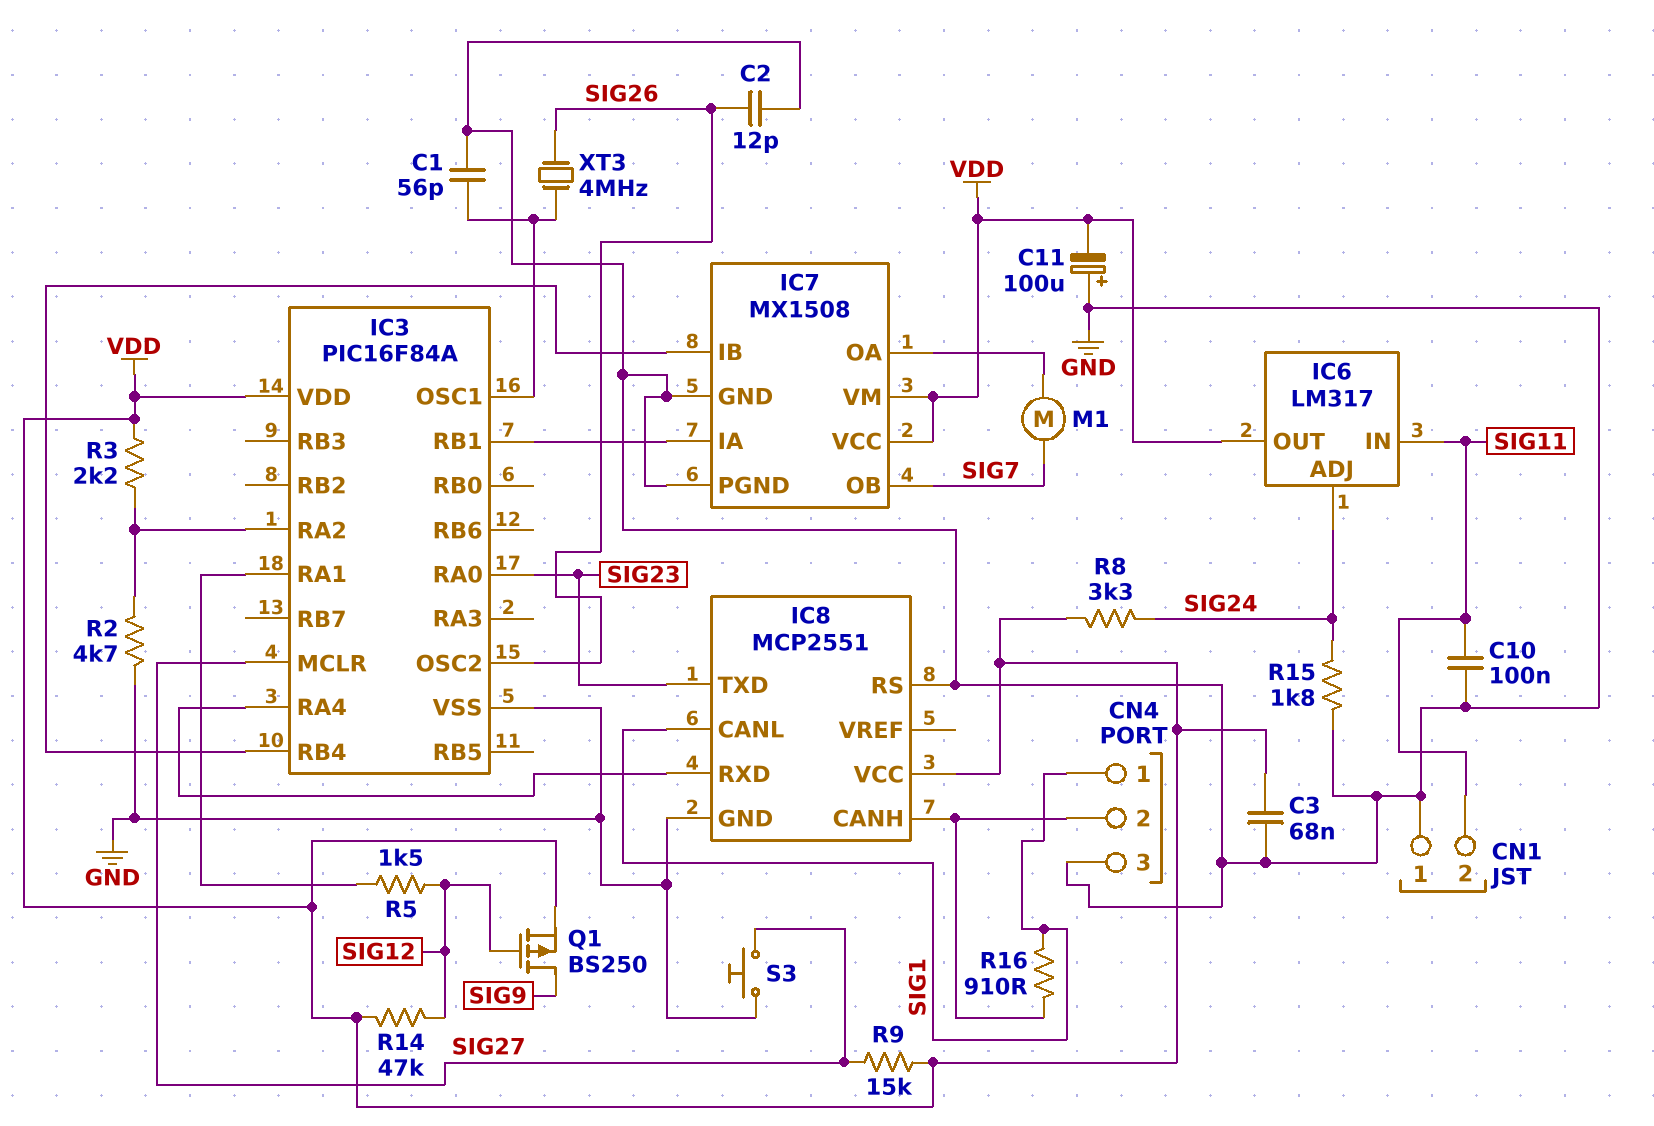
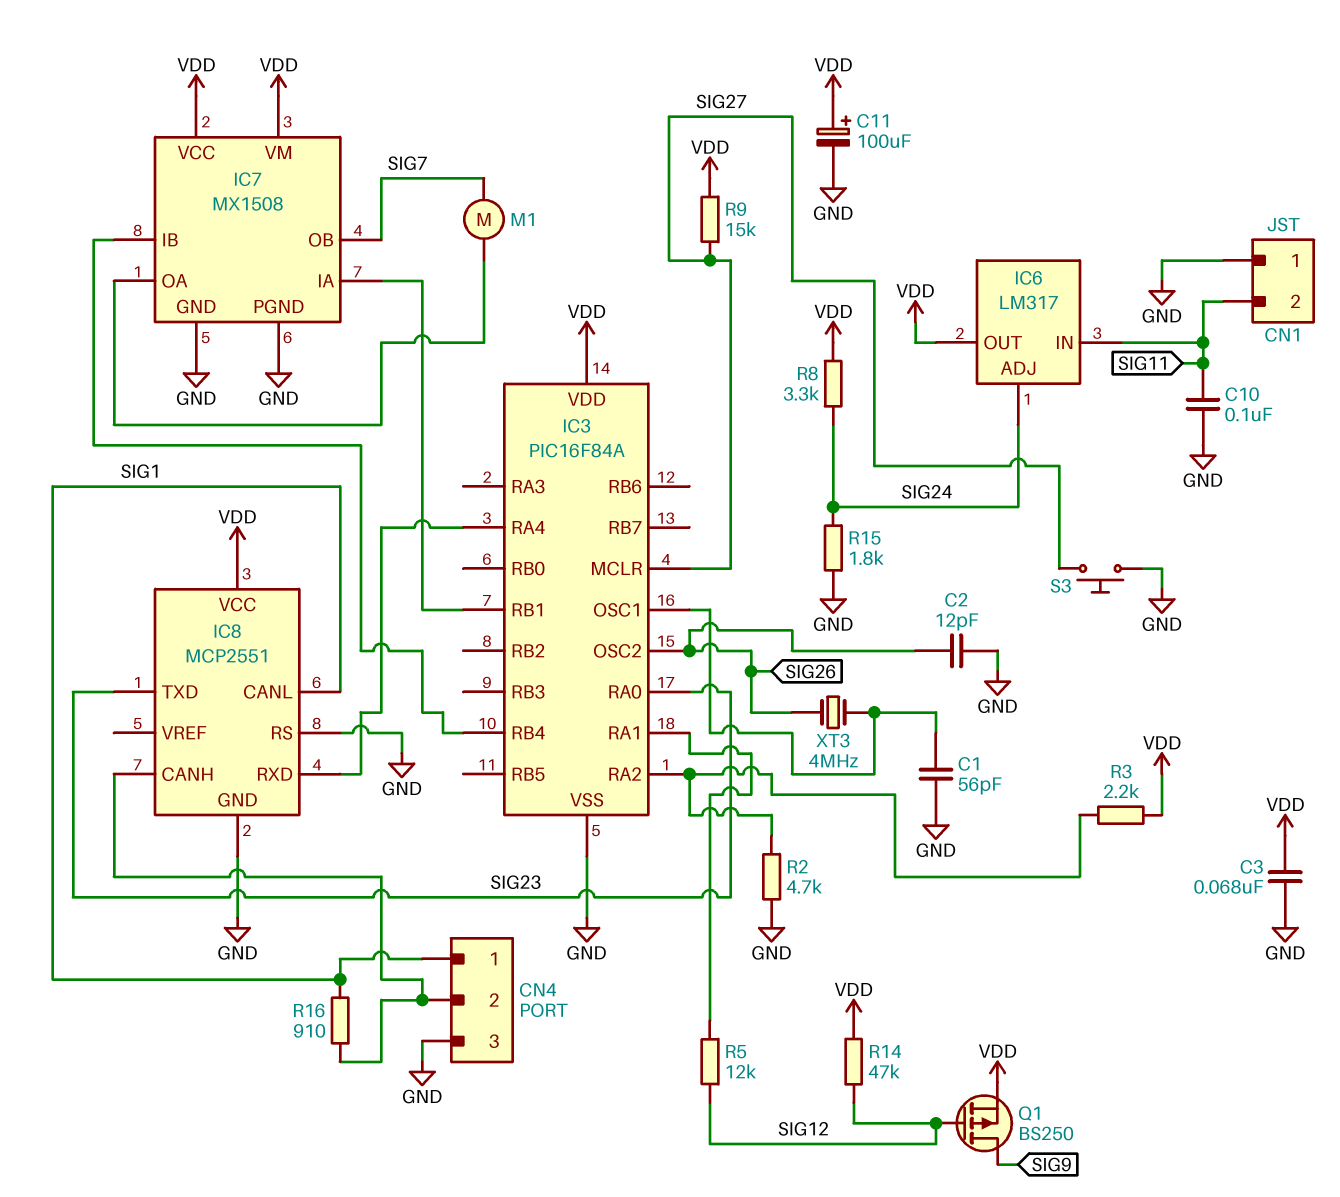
C11: 100uF (plus GND, minus VDD) -> 100uF (plus VDD, minus GND)
R5: 1.5k (IC3/RA1, SIG12) -> 12k (IC3/RA1, SIG12)

